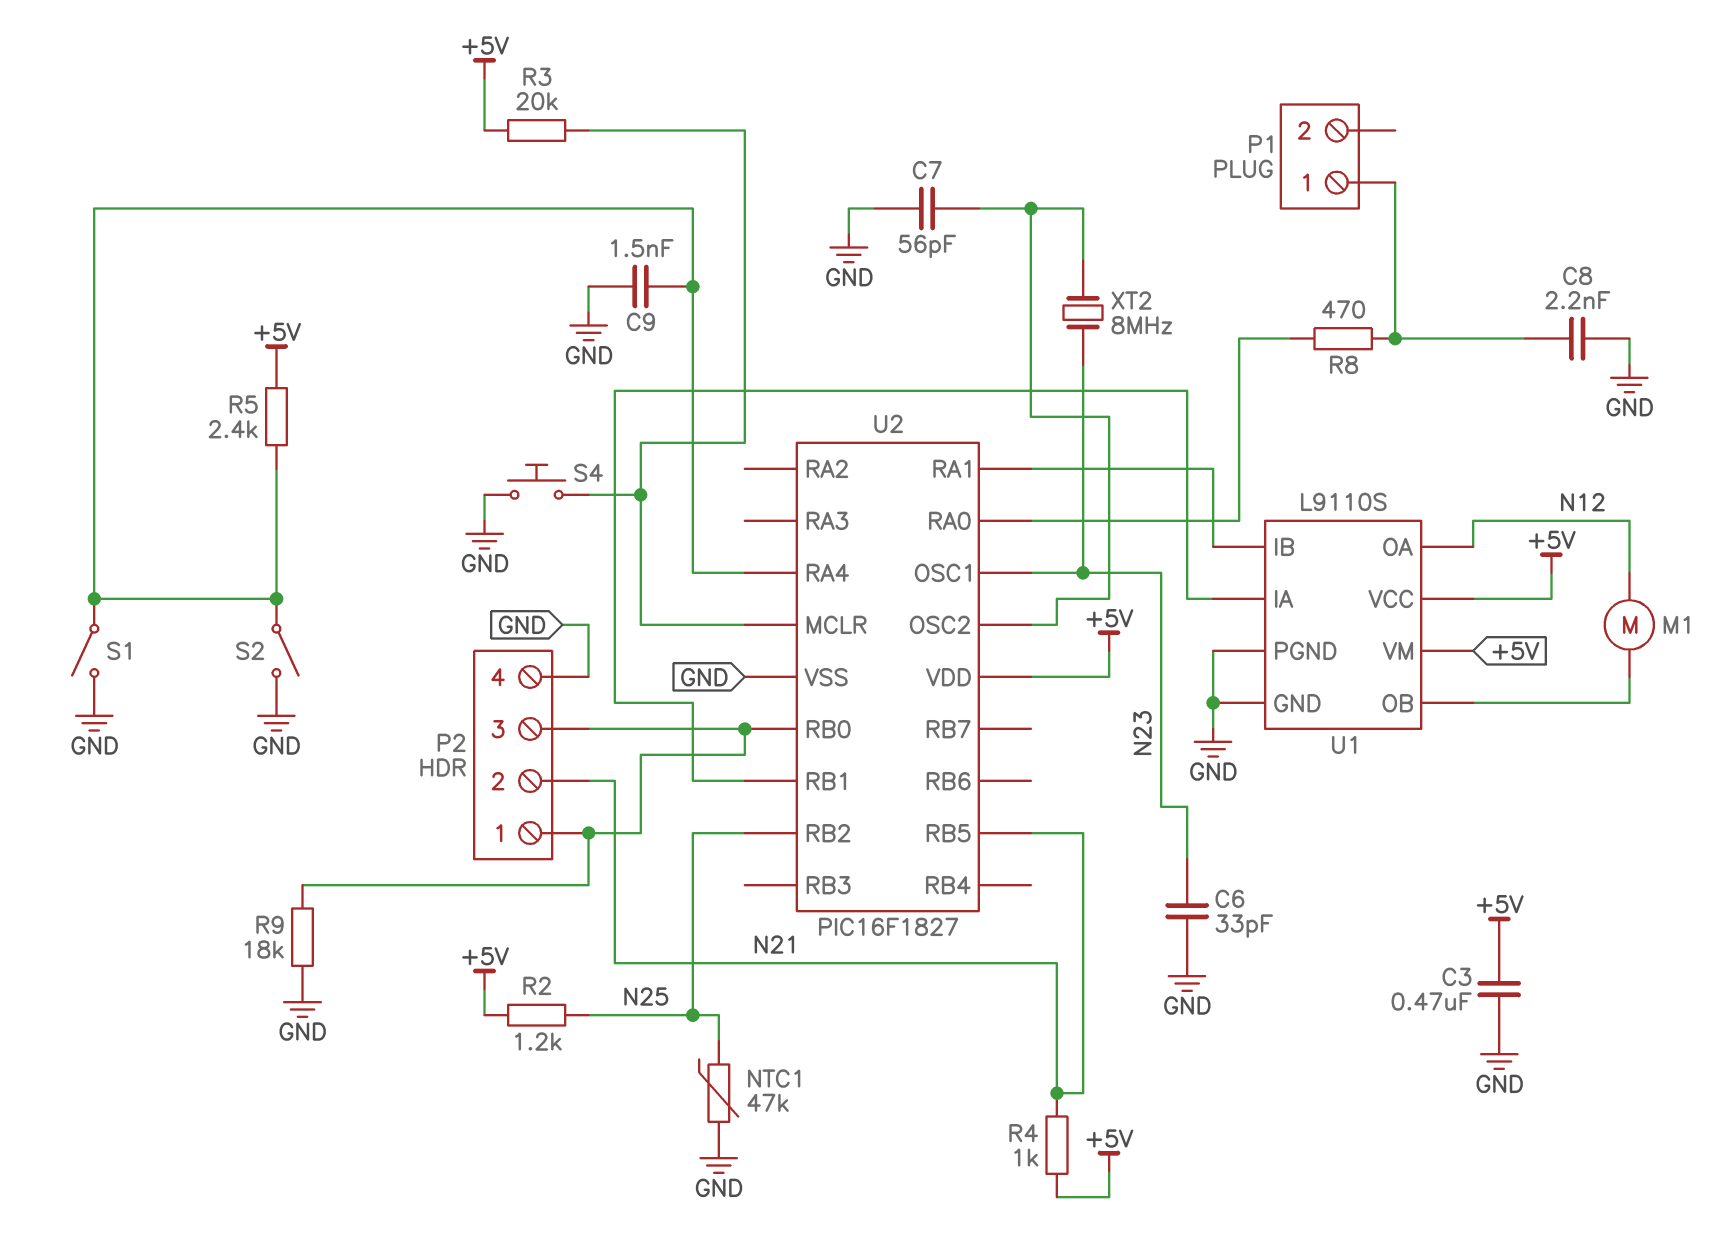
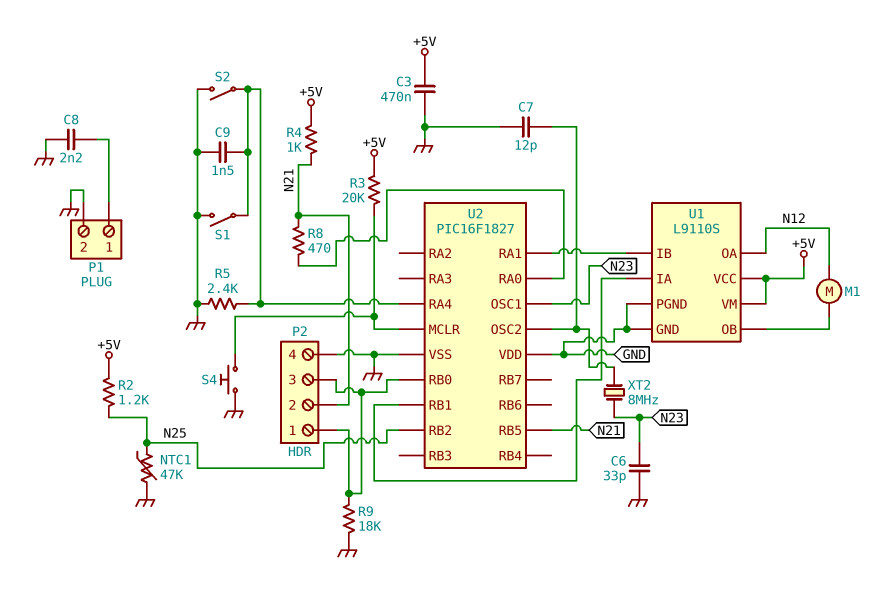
C7: 56pF (GND, U2/OSC2) -> 12pF (GND, U2/OSC2)
P1 pin 2: none -> GND
R5: 2.4k (+5V, U2/RA4) -> 2.4k (GND, U2/RA4)
R8: 470 (P1/1, U2/RA0) -> 470 (N21, U2/RA0)
U2 pin VDD: +5V -> GND

